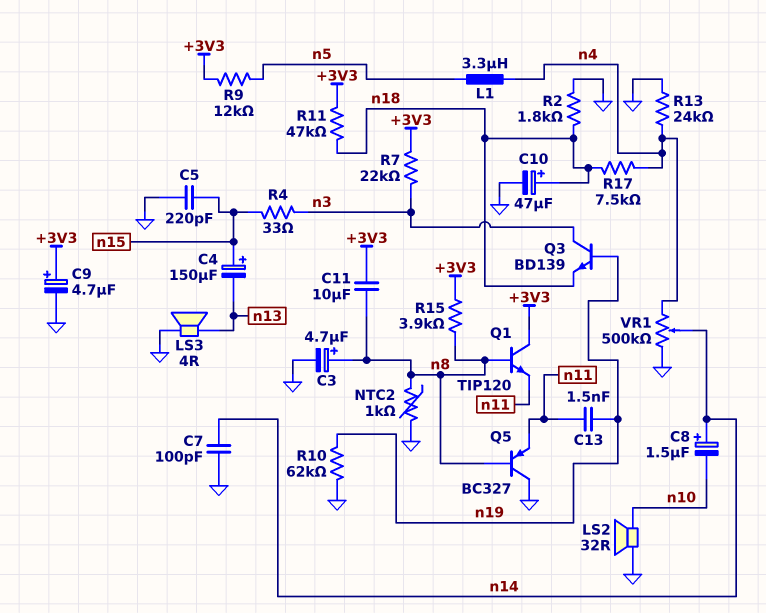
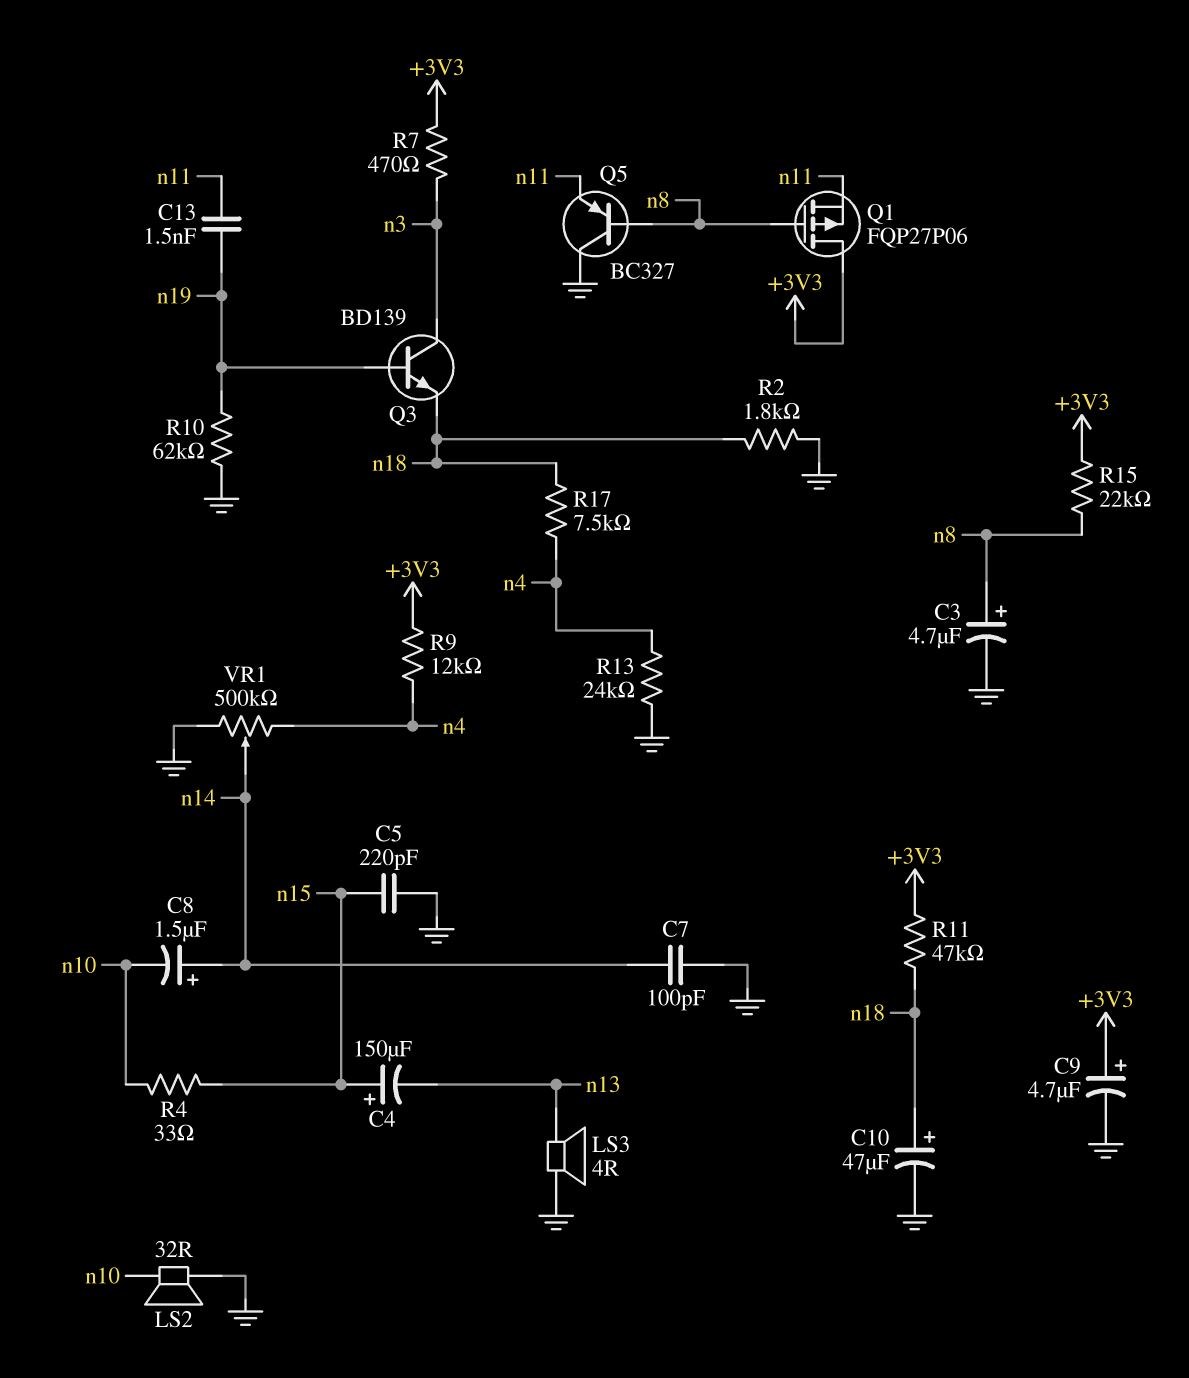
C11: 10uF (+3V3, n8) -> none
L1: 3.3uH (n4, n5) -> none
NTC2: 1k (GND, n8) -> none
Q1: NPN TIP120 (B n8, C +3V3, E n11) -> PMOS FQP27P06 (G n8, D +3V3, S n11)
R4: 33 (n3, n15) -> 33 (n10, n15)
R7: 22k (+3V3, n3) -> 470 (+3V3, n3)
R9: 12k (+3V3, n5) -> 12k (+3V3, n4)
R15: 3.9k (+3V3, n8) -> 22k (+3V3, n8)

